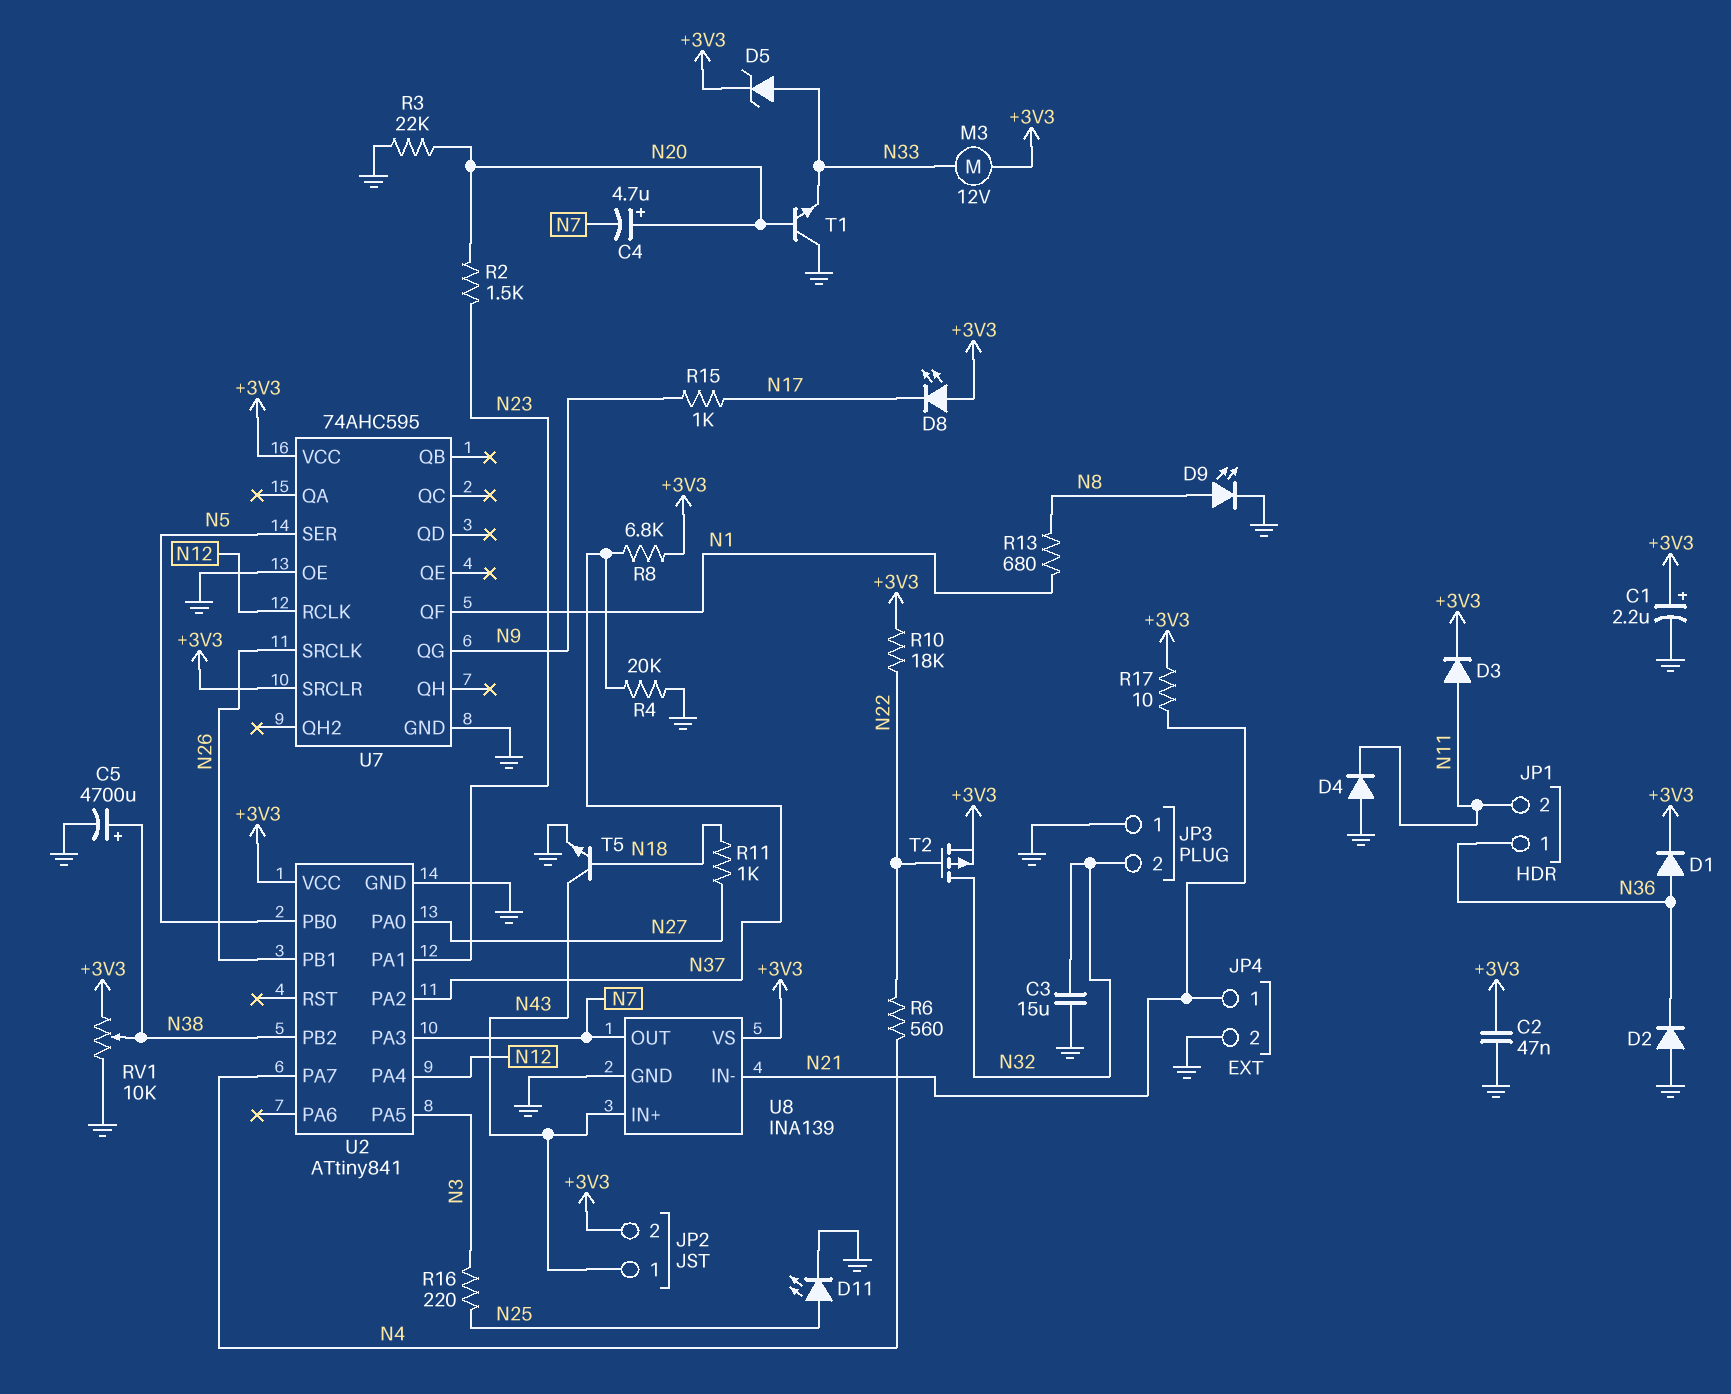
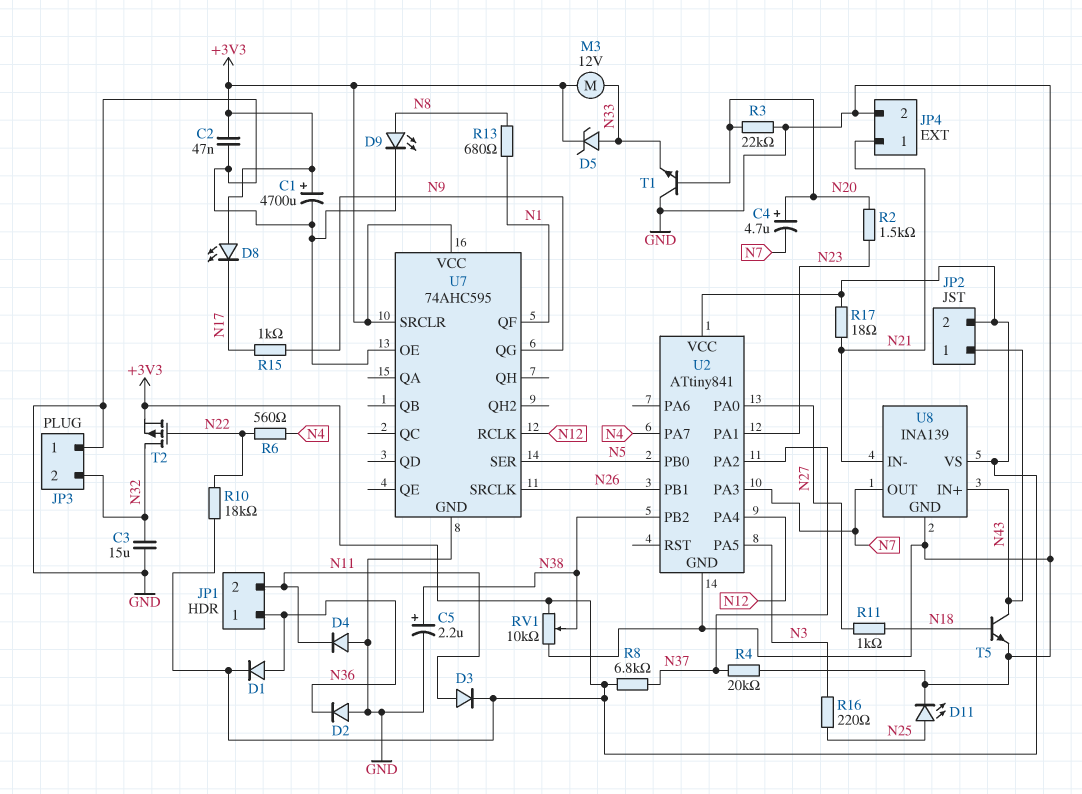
C1: 2.2uF (plus +3V3, minus GND) -> 4700uF (plus +3V3, minus GND)
C5: 4700uF (plus N38, minus GND) -> 2.2uF (plus N38, minus GND)
R17: 10 (+3V3, N21) -> 18 (+3V3, N21)

